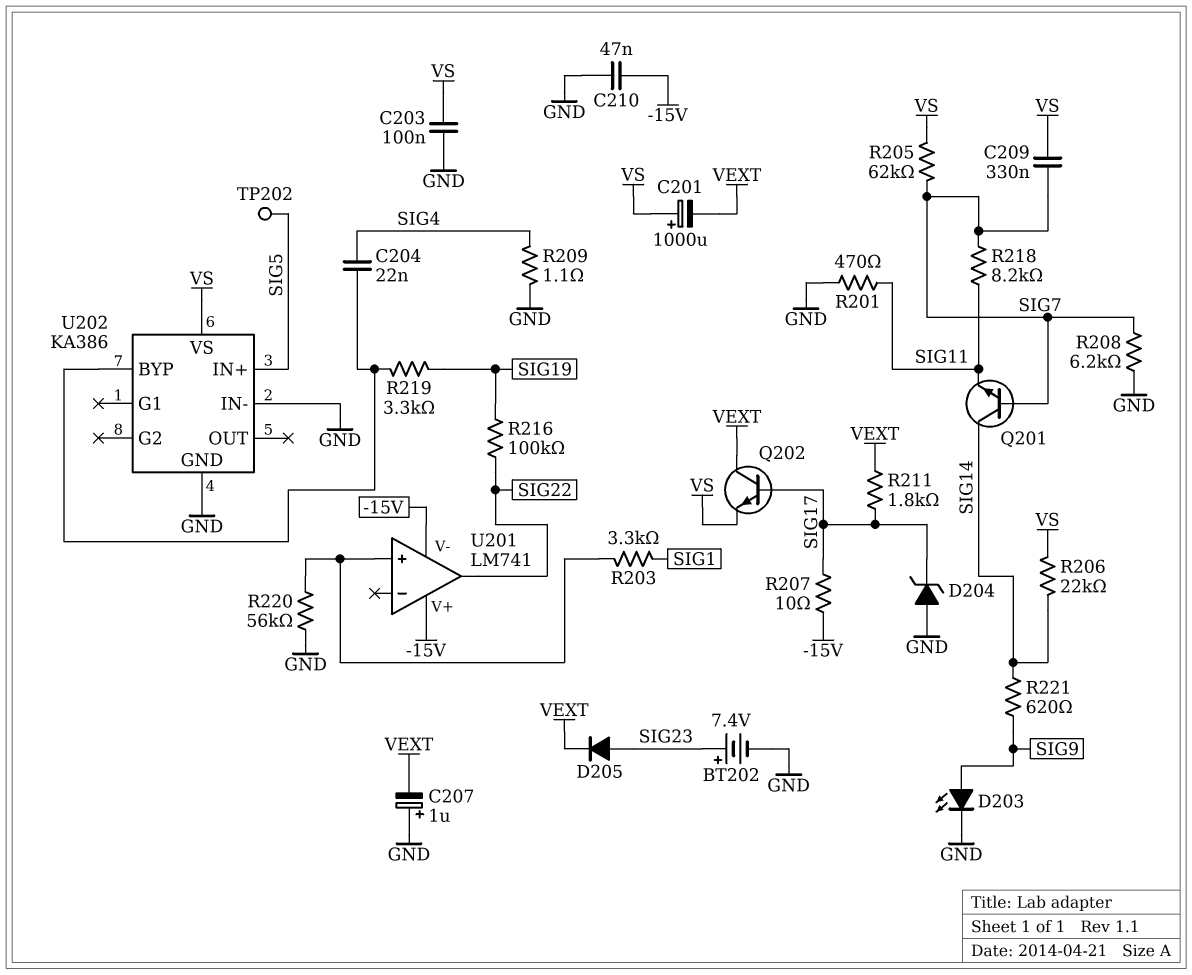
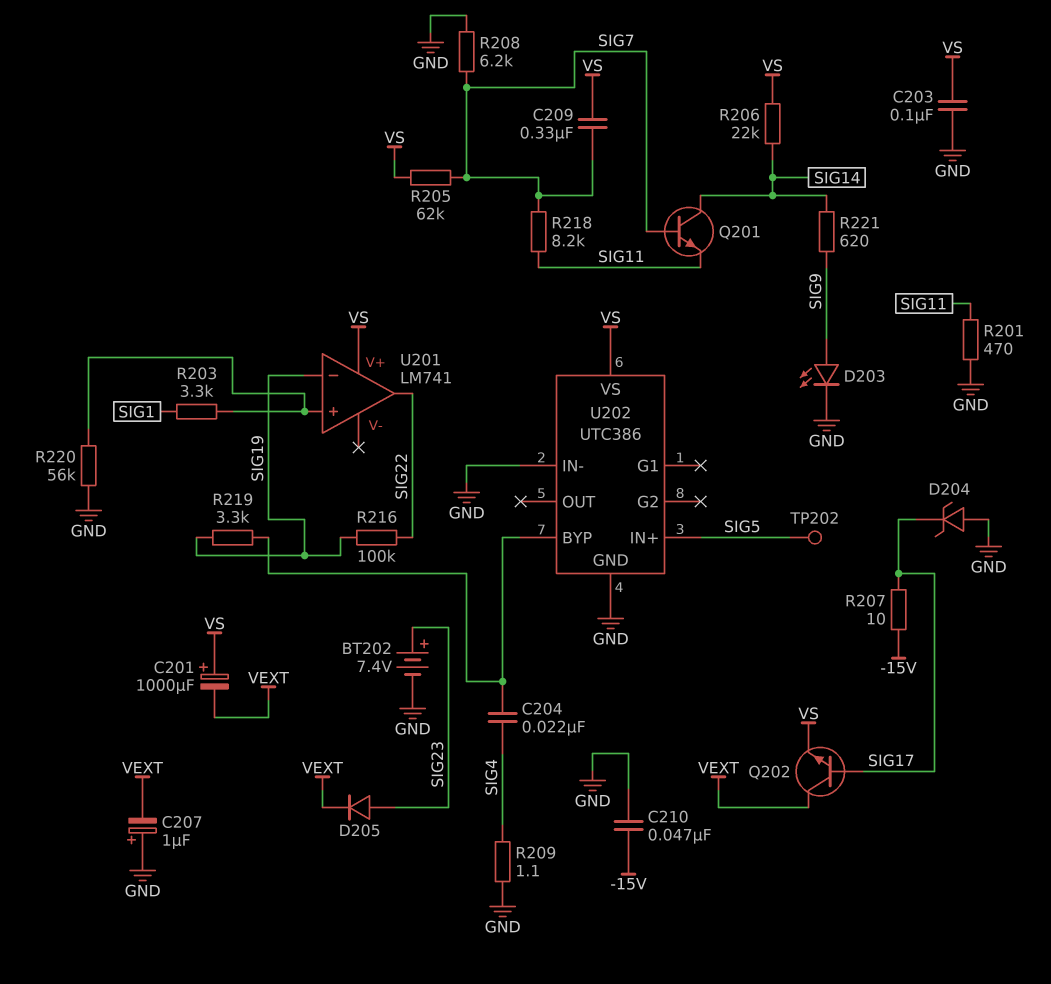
R211: 1.8k (SIG17, VEXT) -> none
U201 pin V+: -15V -> VS
U201 pin V-: -15V -> none
U201 pin in-: none -> SIG19
U202: KA386 -> UTC386

